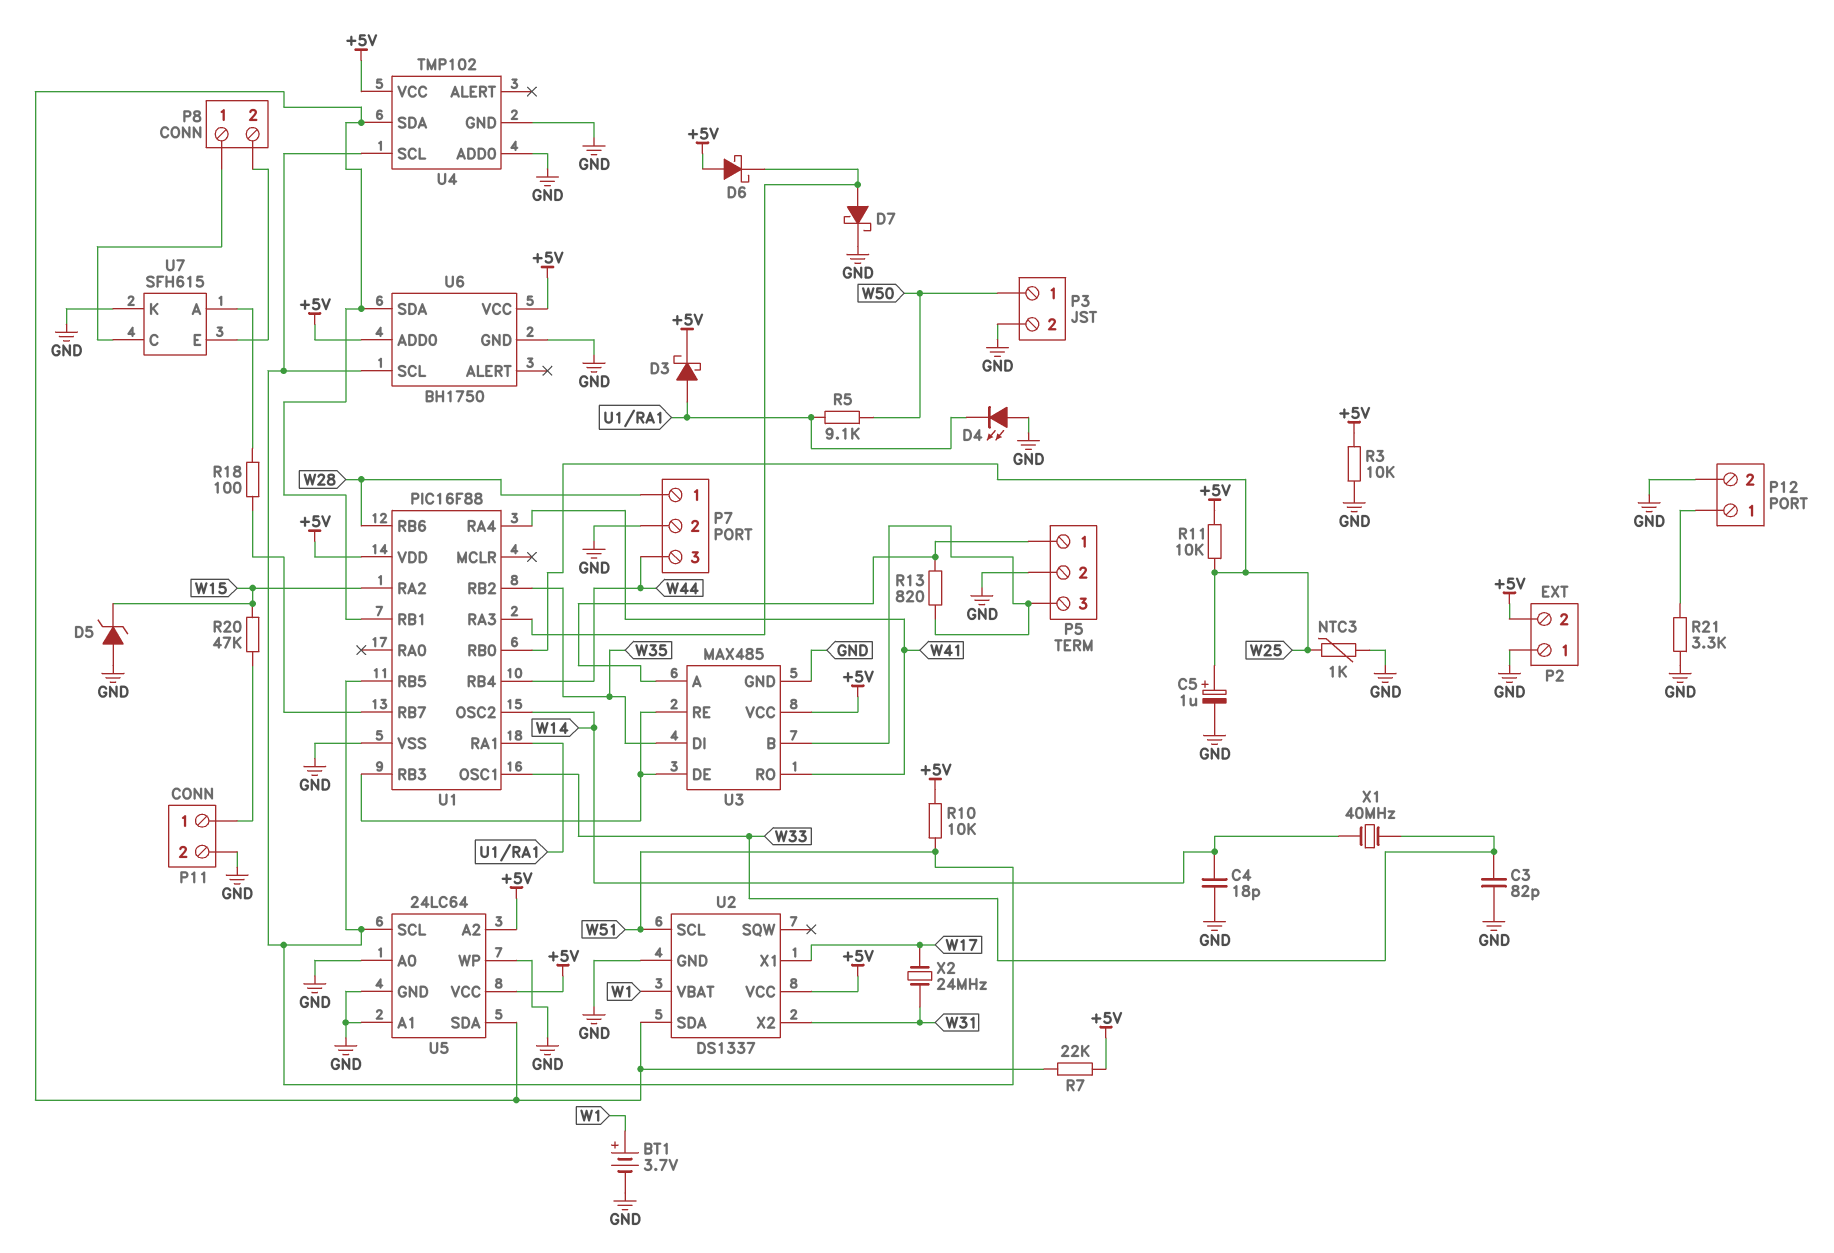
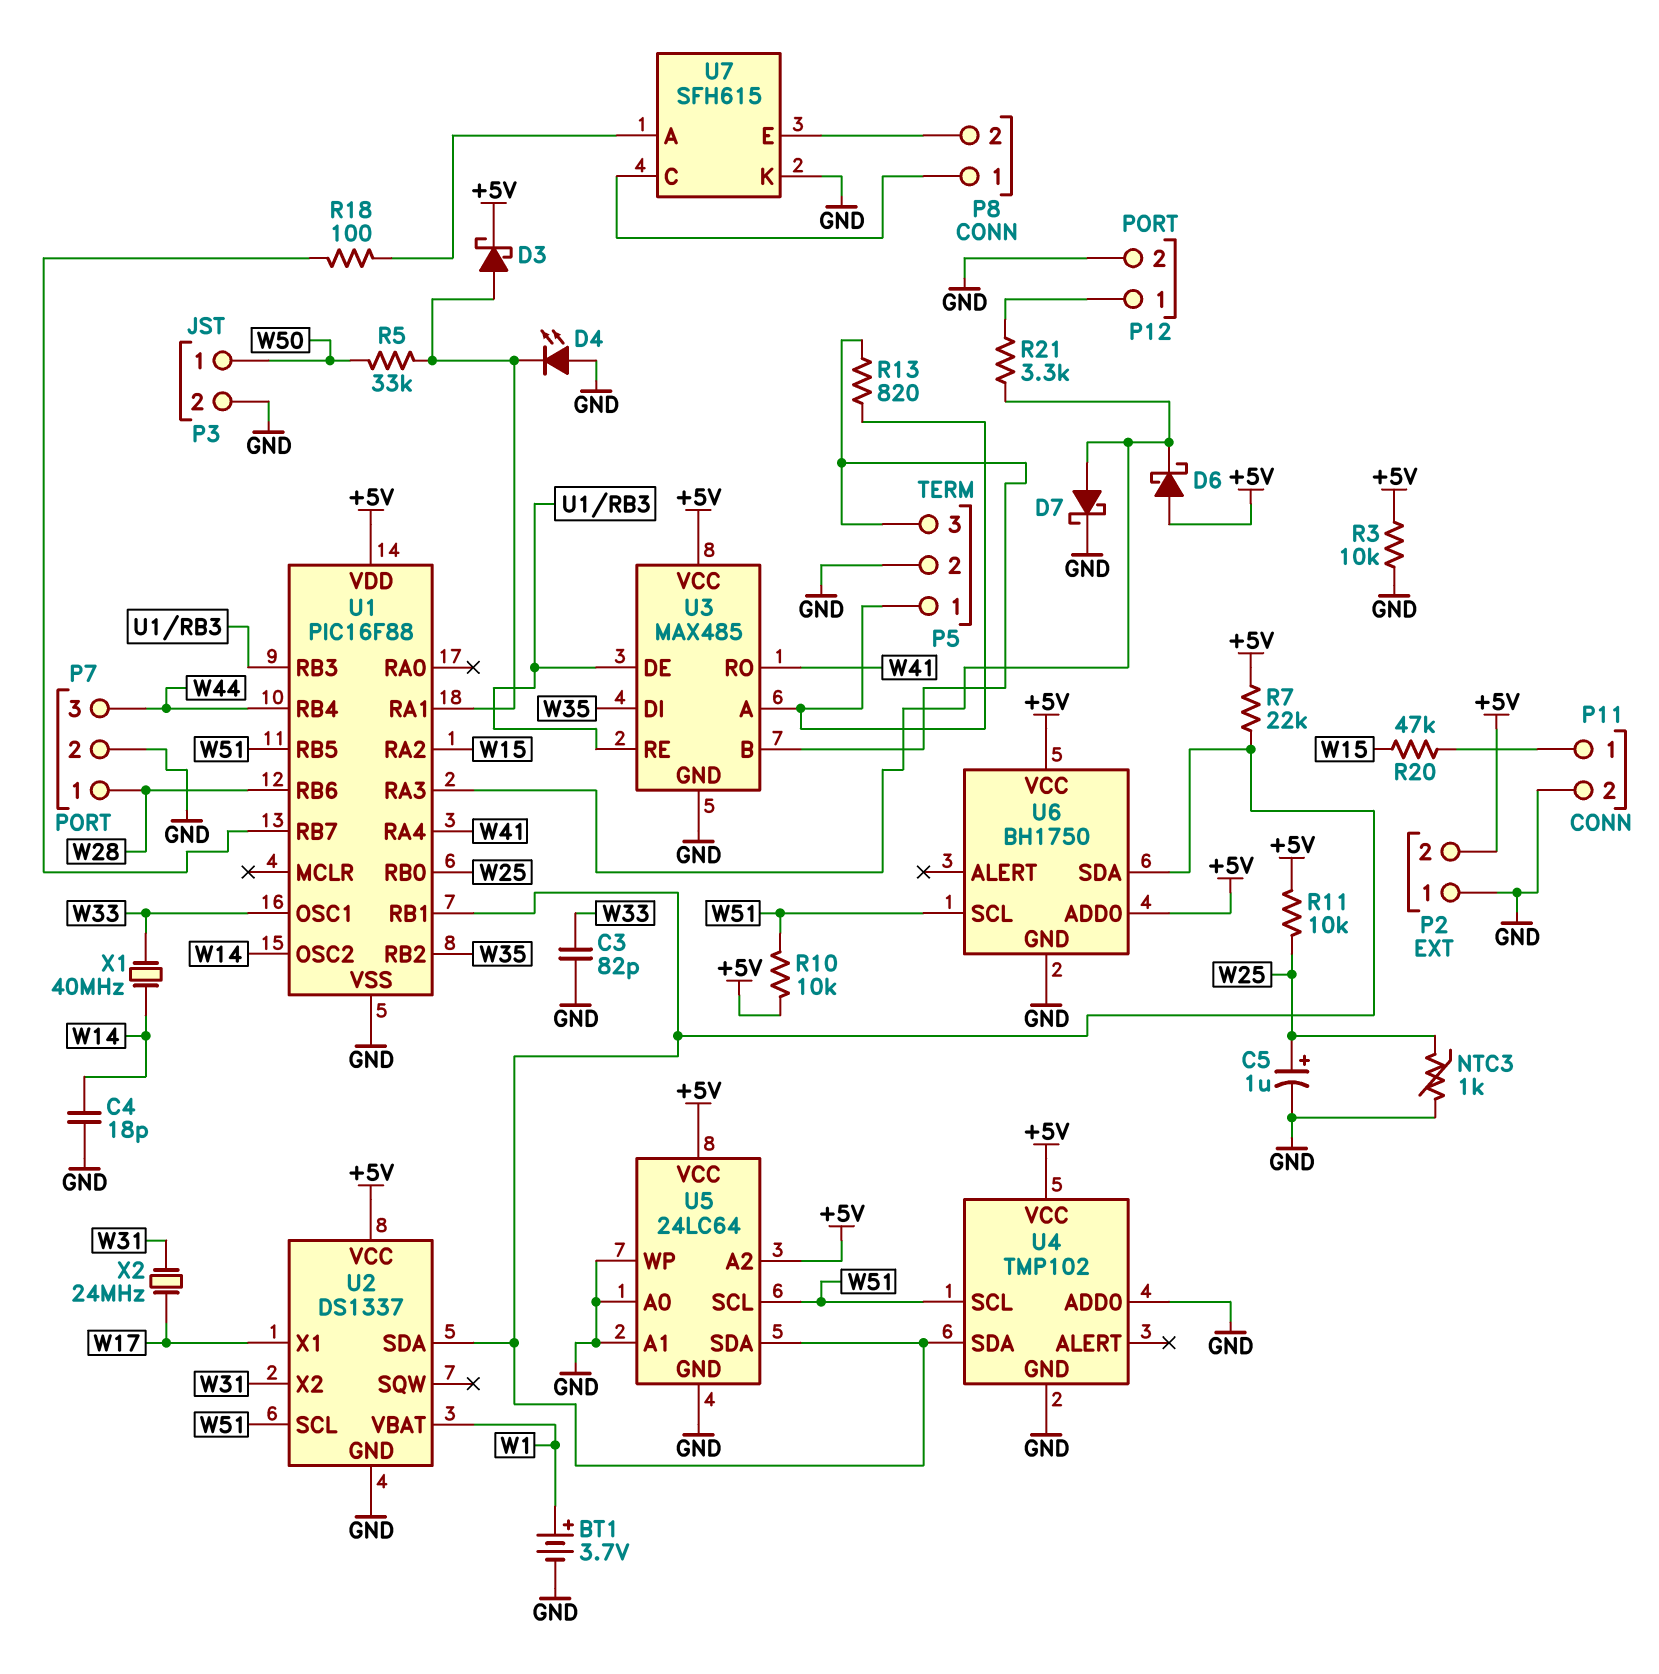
D5: zener (A GND, K W15) -> none
R5: 9.1k (U1/RA1, W50) -> 33k (U1/RA1, W50)
R21: 3.3k (GND, P12/1) -> 3.3k (P12/1, U1/RA3)

